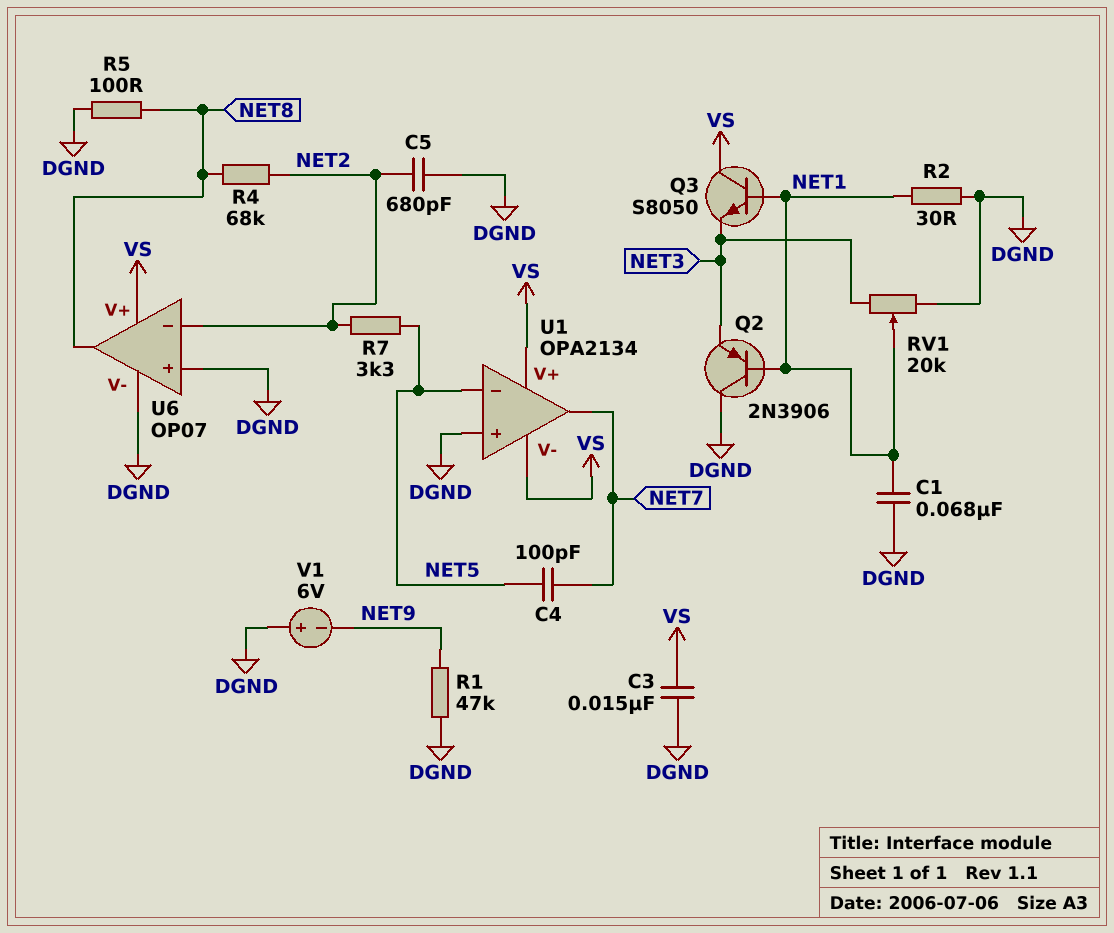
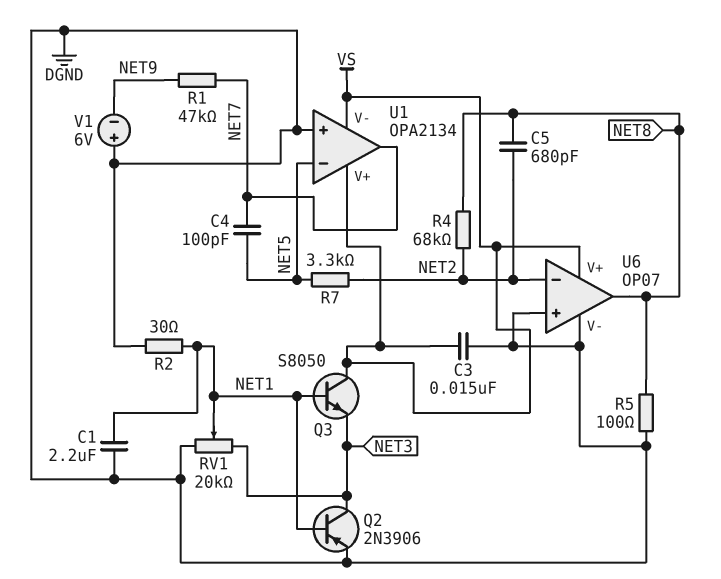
C1: 68nF (DGND, NET1) -> 2.2uF (DGND, NET1)
C5: 680pF (DGND, NET2) -> 680pF (NET2, NET8)
Q2: PNP 2N3906 (B NET1, C DGND, E NET3) -> PNP 2N3906 (B NET1, C NET3, E DGND)
R1: 47k (DGND, NET9) -> 47k (NET7, NET9)

